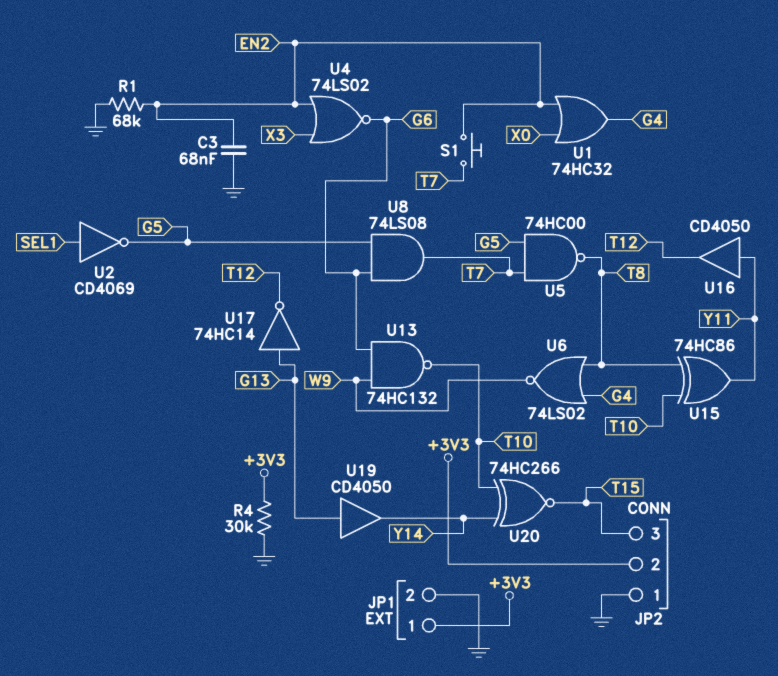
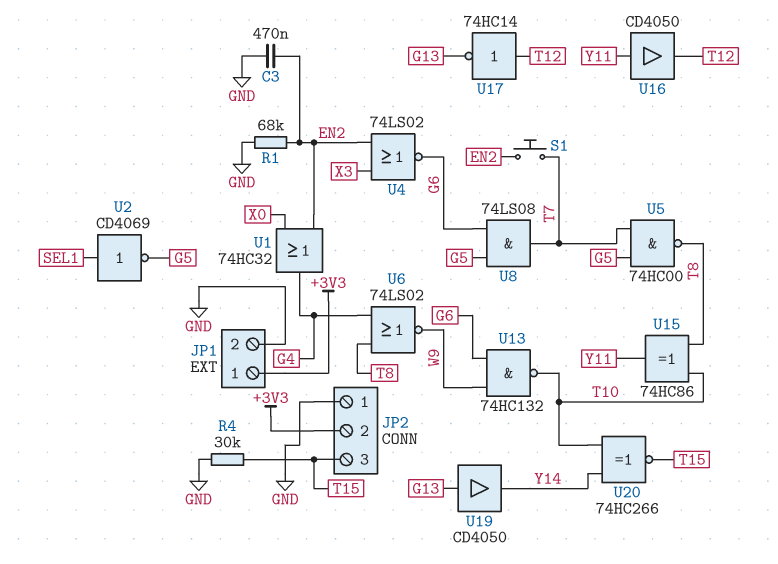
C3: 68nF (EN2, GND) -> 470nF (EN2, GND)
R4: 30k (+3V3, GND) -> 30k (GND, T15)
U17: NOT 74HC14 (in G13, out T12) -> NOT 74HC14 (in T12, out G13)

